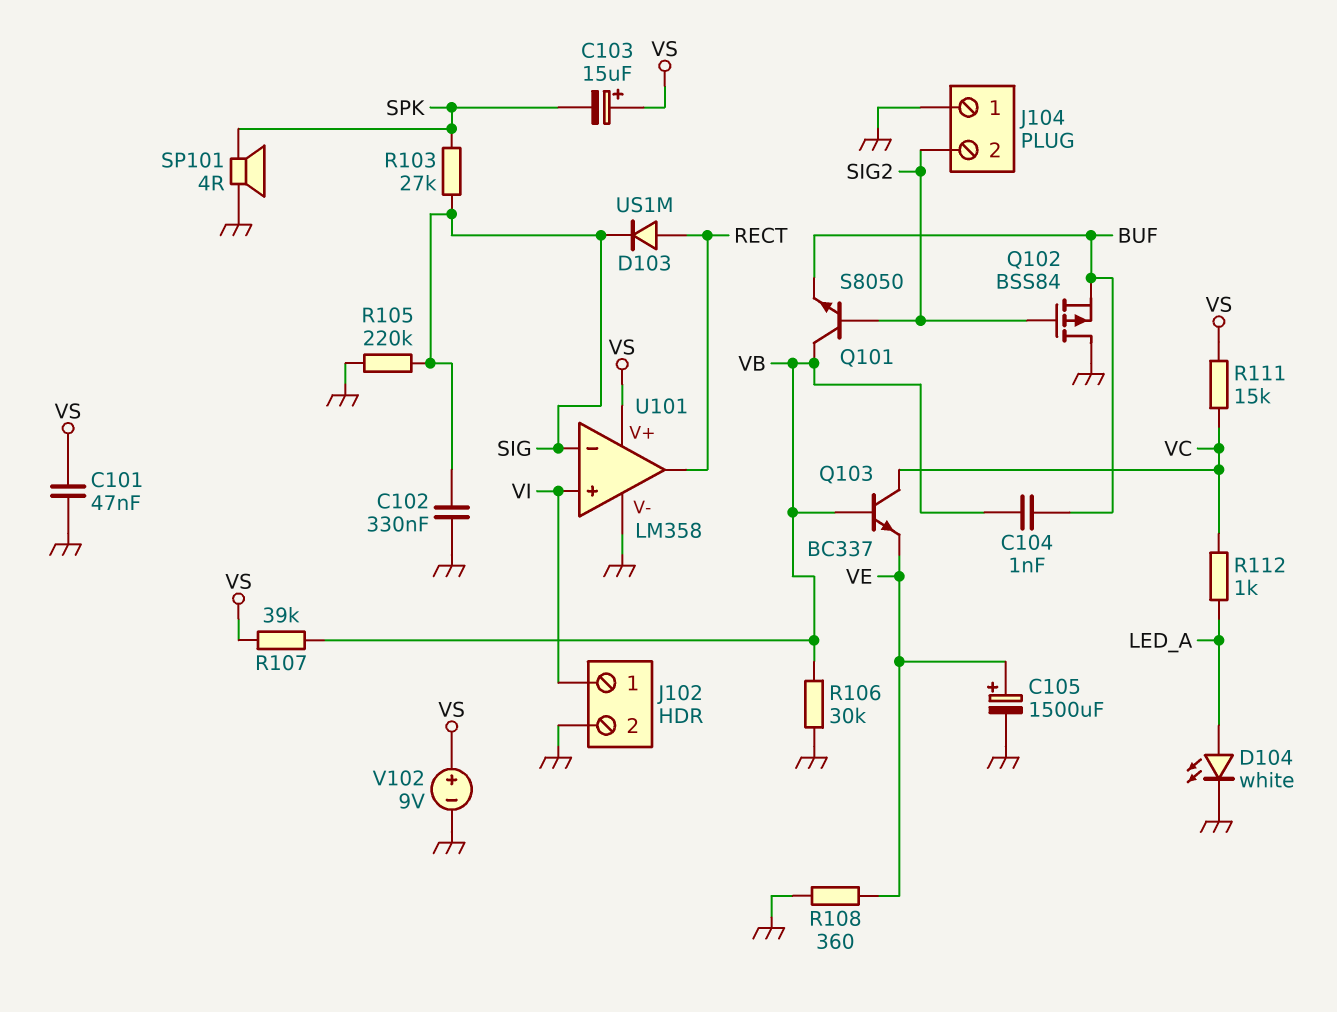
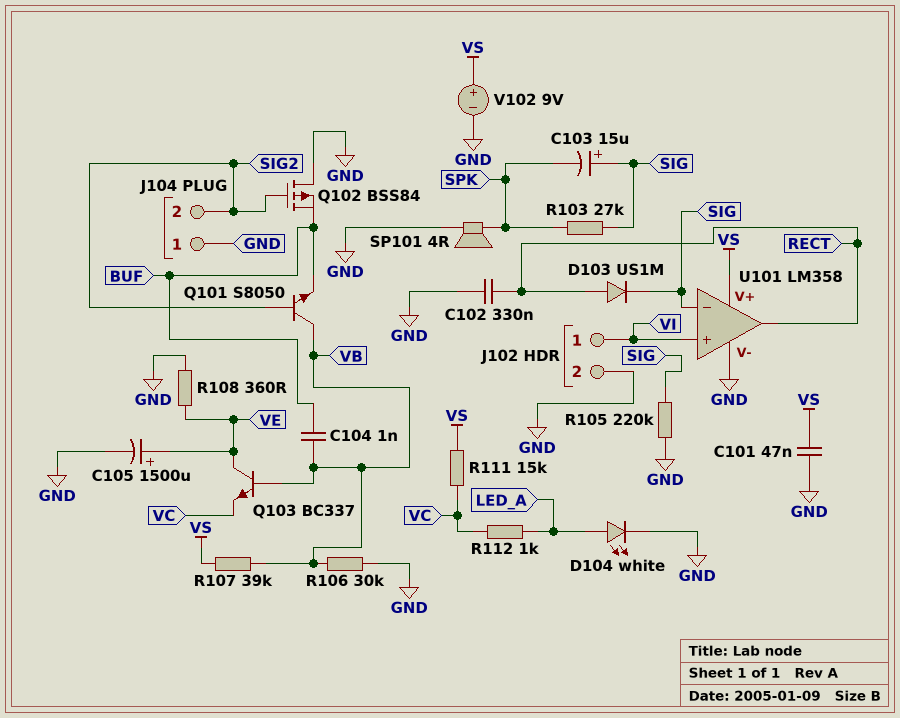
C102: 330nF (GND, SIG) -> 330nF (GND, RECT)
C103: 15uF (plus VS, minus SPK) -> 15uF (plus SIG, minus SPK)
Q103: NPN BC337 (B VB, C VC, E VE) -> NPN BC337 (B VB, C VE, E VC)

